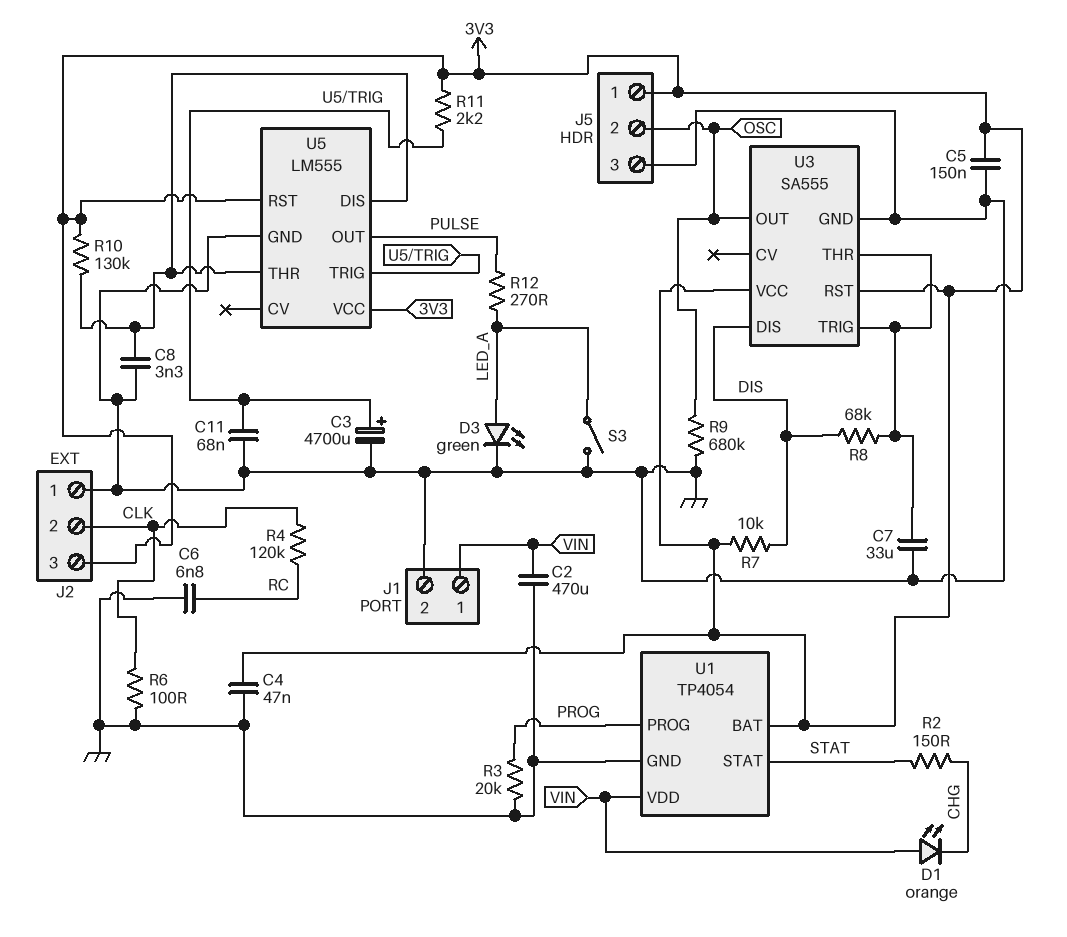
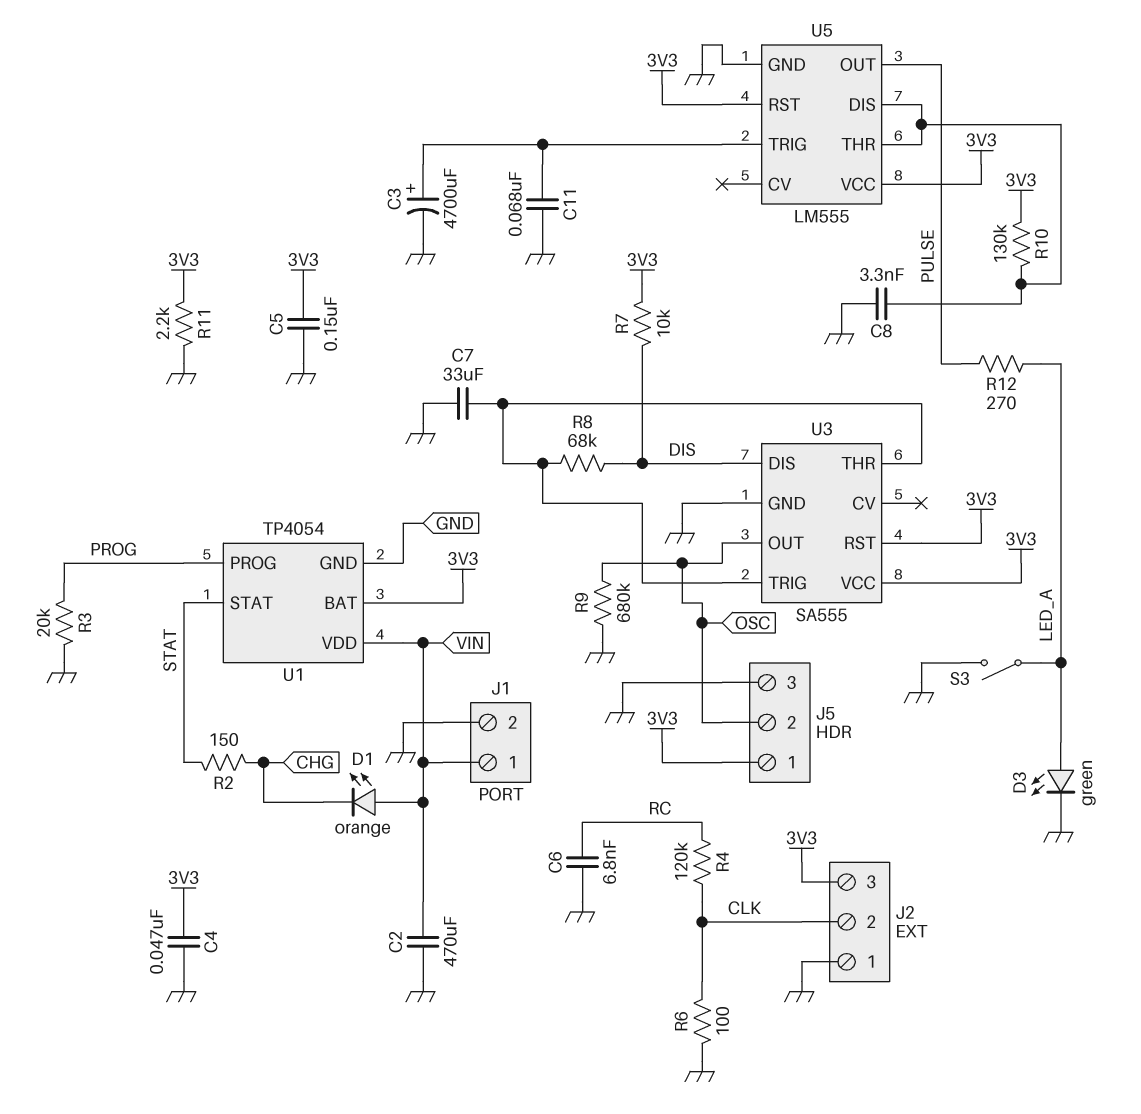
R11: 2.2k (3V3, U5/TRIG) -> 2.2k (3V3, GND)

